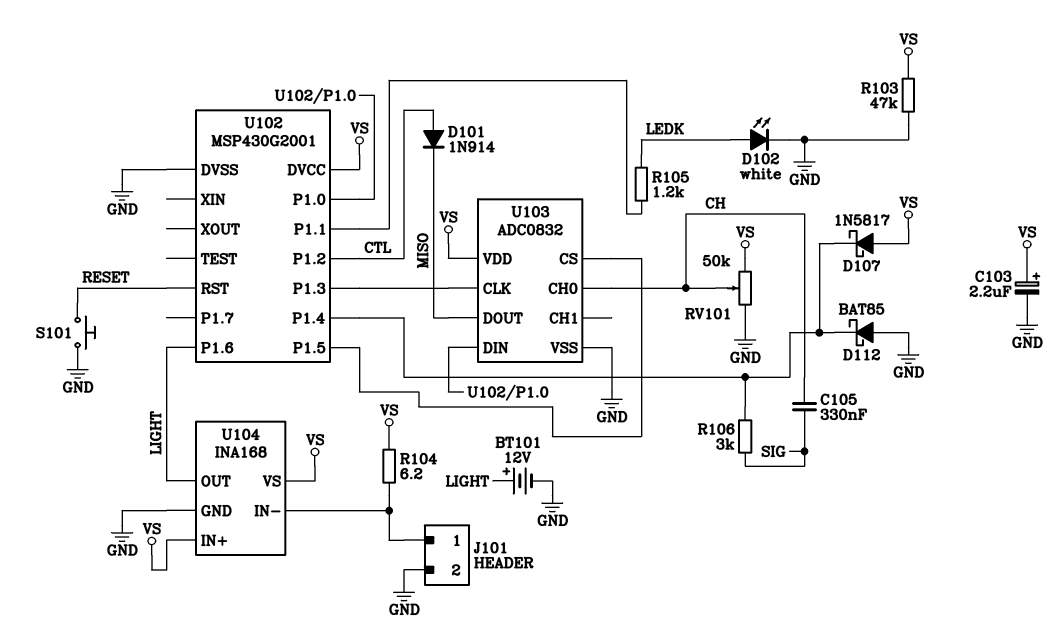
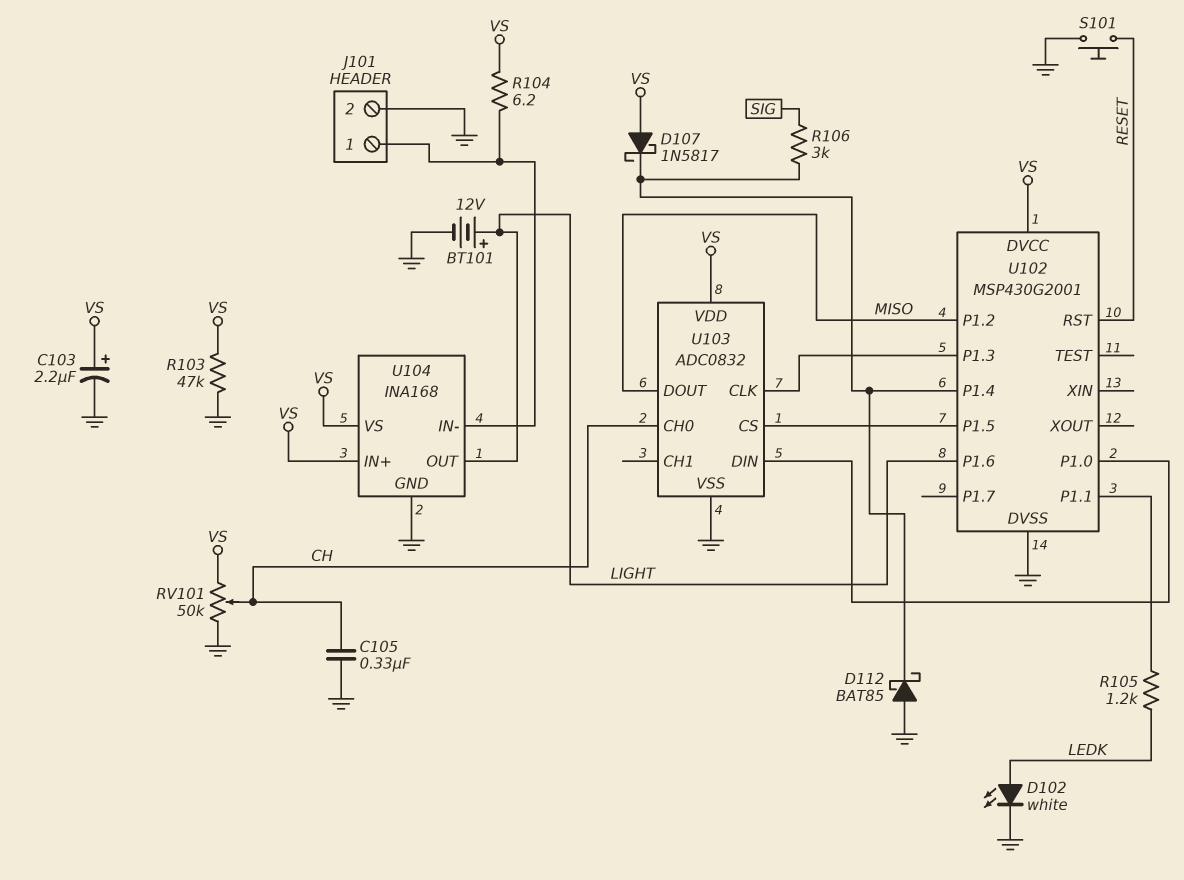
C105: 330nF (CH, SIG) -> 330nF (CH, GND)
D101: diode 1N914 (A CTL, K MISO) -> none
U102 pin P1.2: CTL -> MISO

